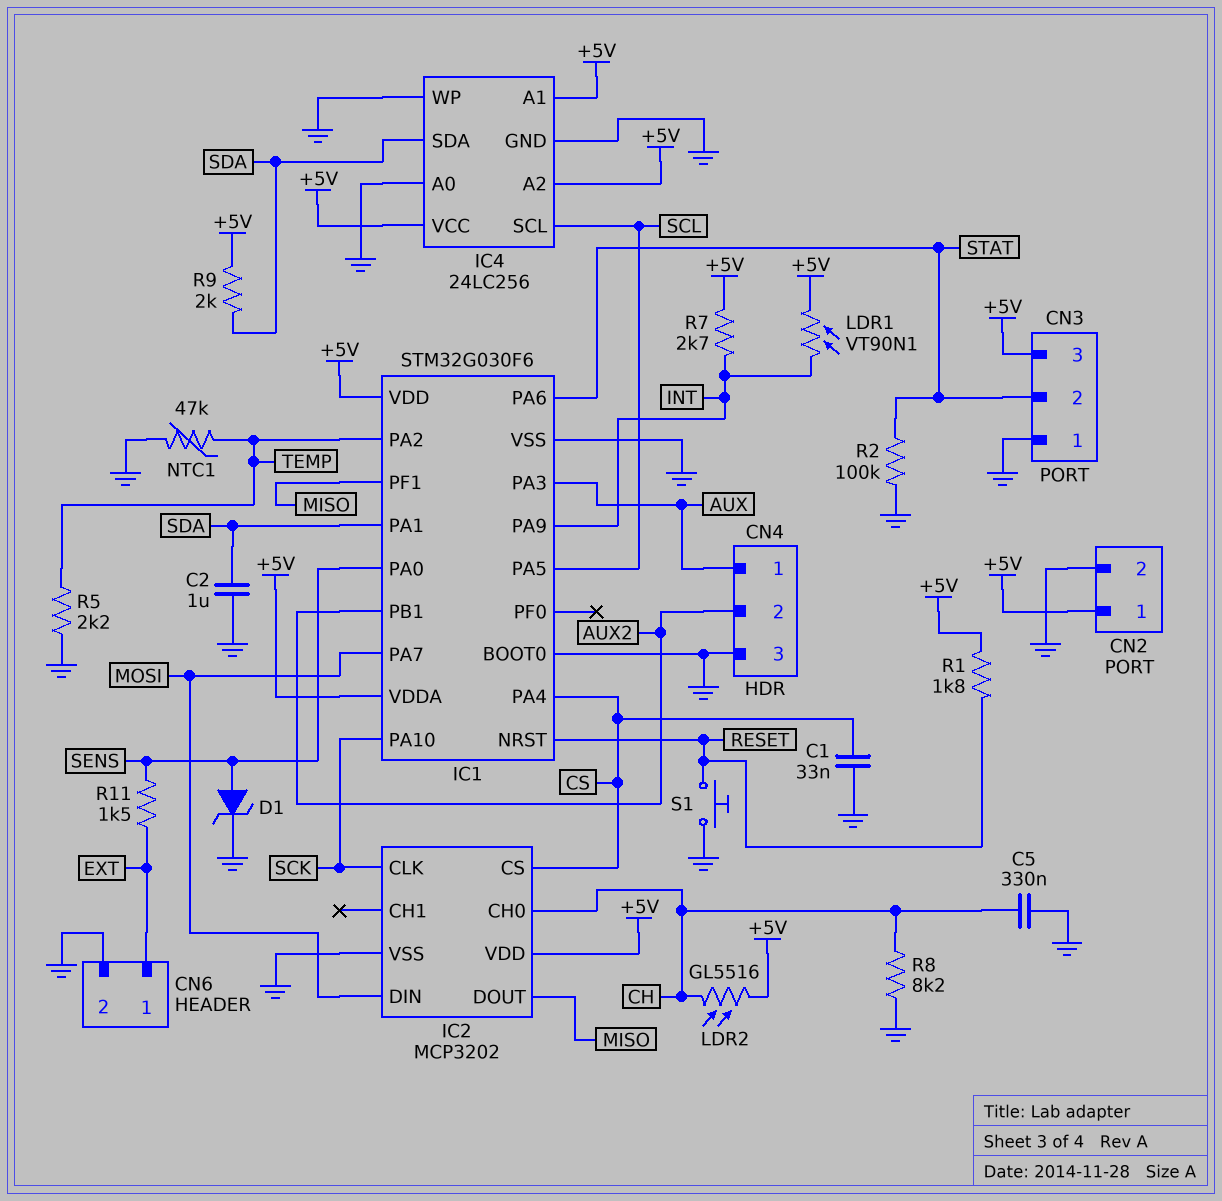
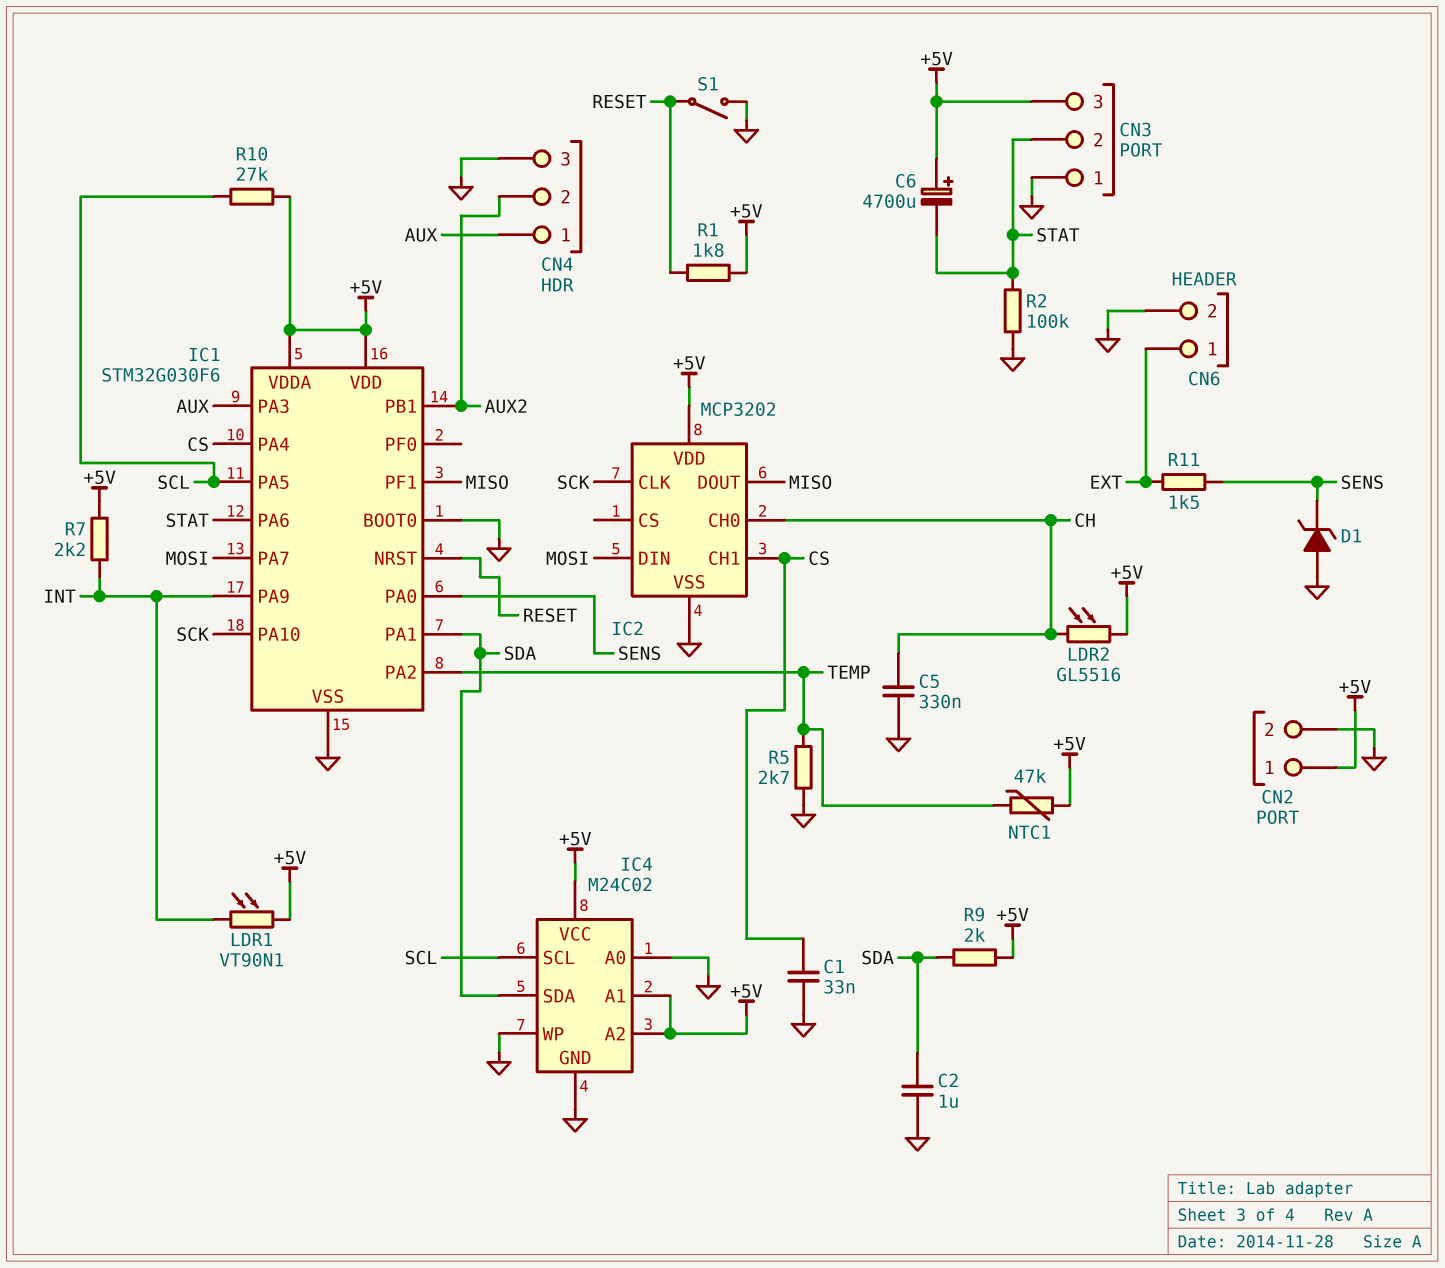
C6: none -> 4700uF (plus +5V, minus STAT)
D1: zener (A SENS, K GND) -> zener (A GND, K SENS)
IC2 pin CH1: none -> CS
IC2 pin CS: CS -> none
IC4: 24LC256 -> M24C02
NTC1: 47k (GND, TEMP) -> 47k (+5V, TEMP)
R5: 2.2k (GND, TEMP) -> 2.7k (GND, TEMP)
R7: 2.7k (+5V, INT) -> 2.2k (+5V, INT)
R8: 8.2k (CH, GND) -> none
R10: none -> 27k (+5V, SCL)
S1: button (GND, RESET) -> switch (GND, RESET)

